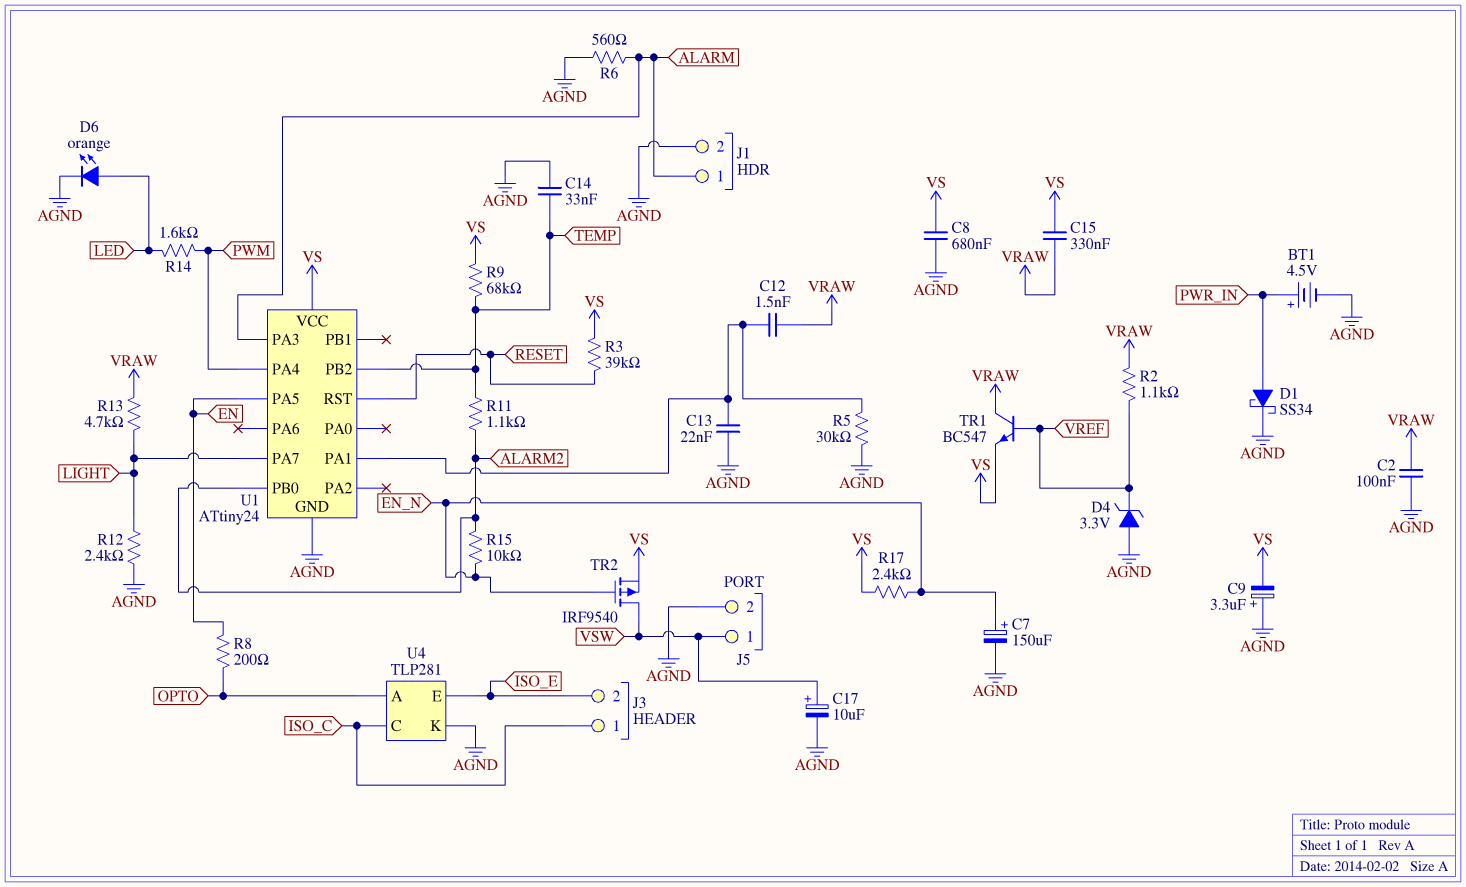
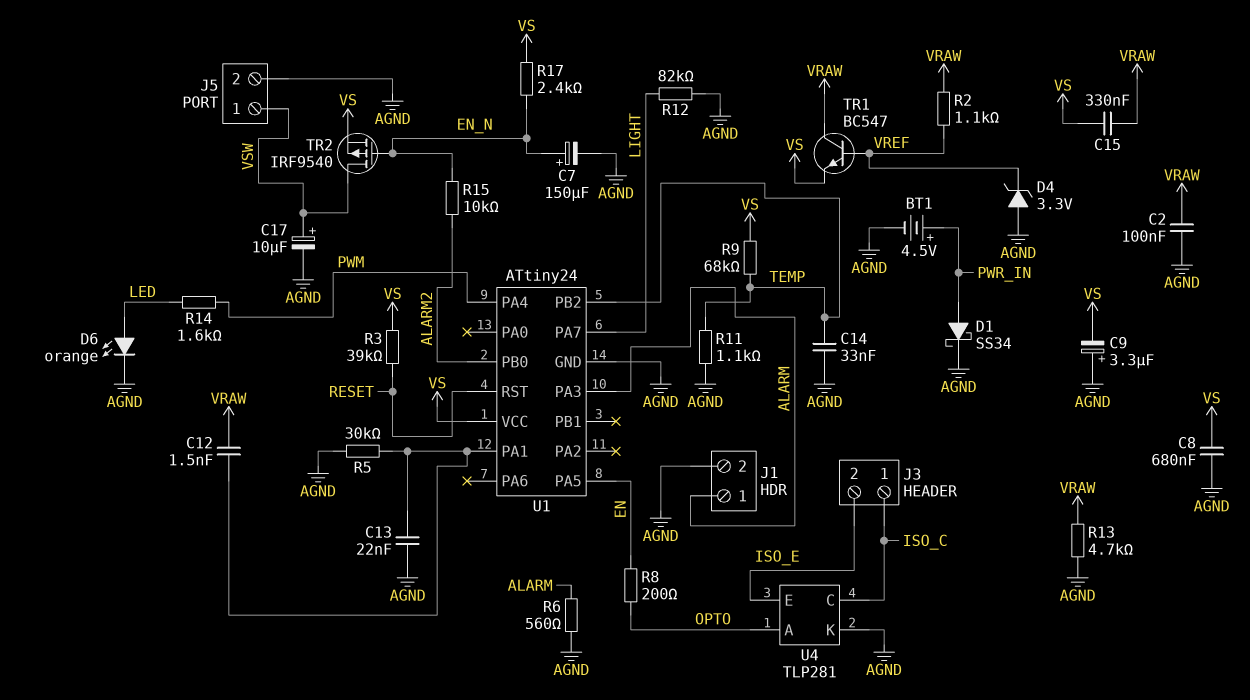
R11: 1.1k (ALARM2, TEMP) -> 1.1k (AGND, TEMP)
R12: 2.4k (AGND, LIGHT) -> 82k (AGND, LIGHT)
R13: 4.7k (LIGHT, VRAW) -> 4.7k (AGND, VRAW)

